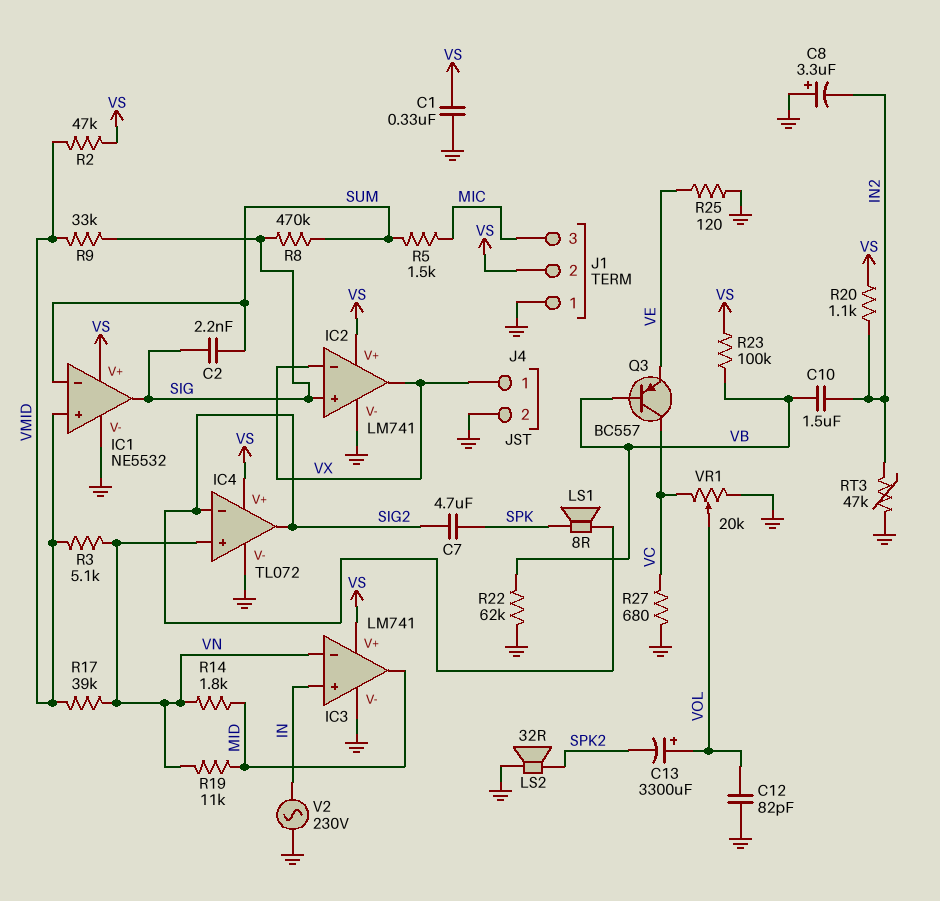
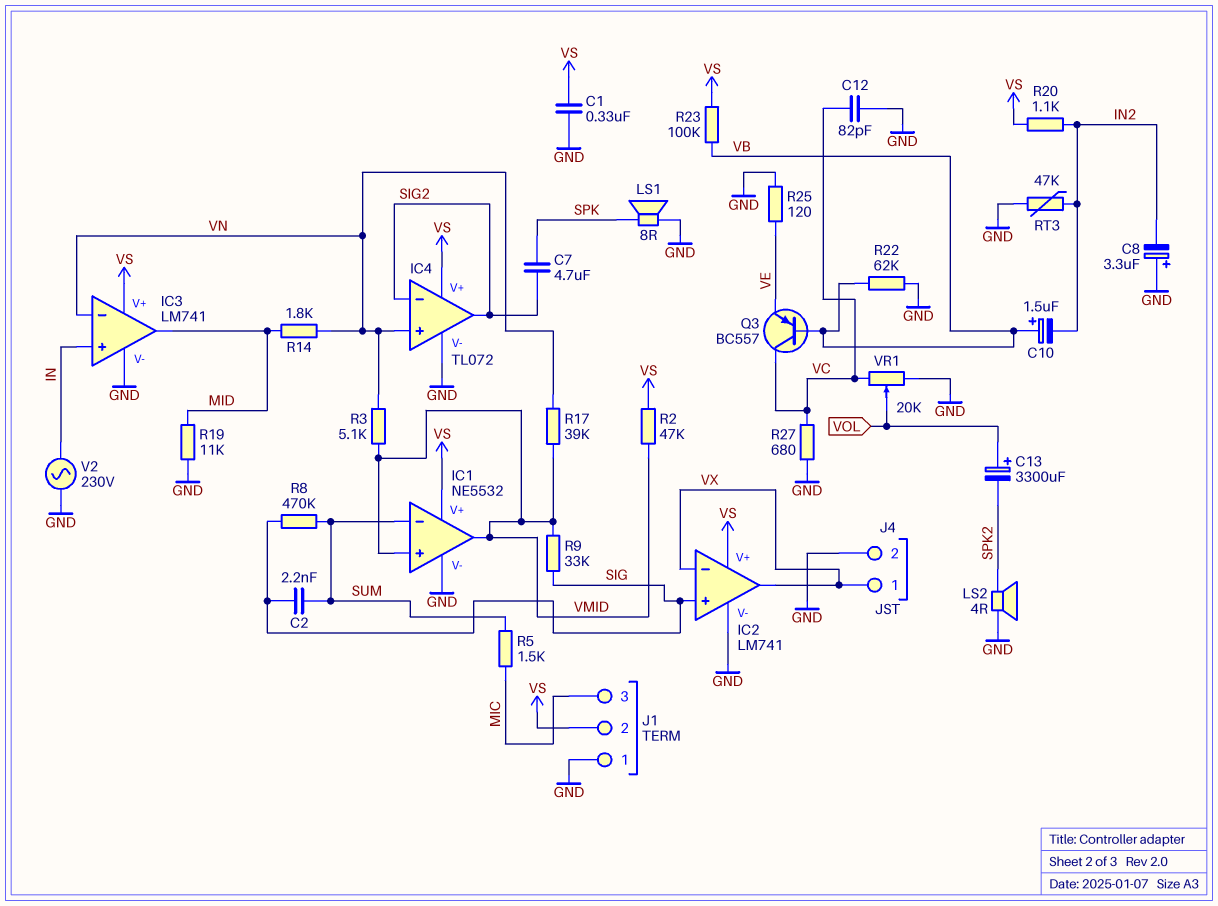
C10: 1.5uF (IN2, VB) -> 1.5uF (plus VB, minus IN2)
C12: 82pF (GND, VOL) -> 82pF (GND, VC)
IC1 pin out: SIG -> VMID
LS1: speaker 8R (SIG2, SPK) -> speaker 8R (GND, SPK)
LS2: speaker 32R (GND, SPK2) -> speaker 4R (GND, SPK2)
R19: 11k (MID, VN) -> 11k (GND, MID)

